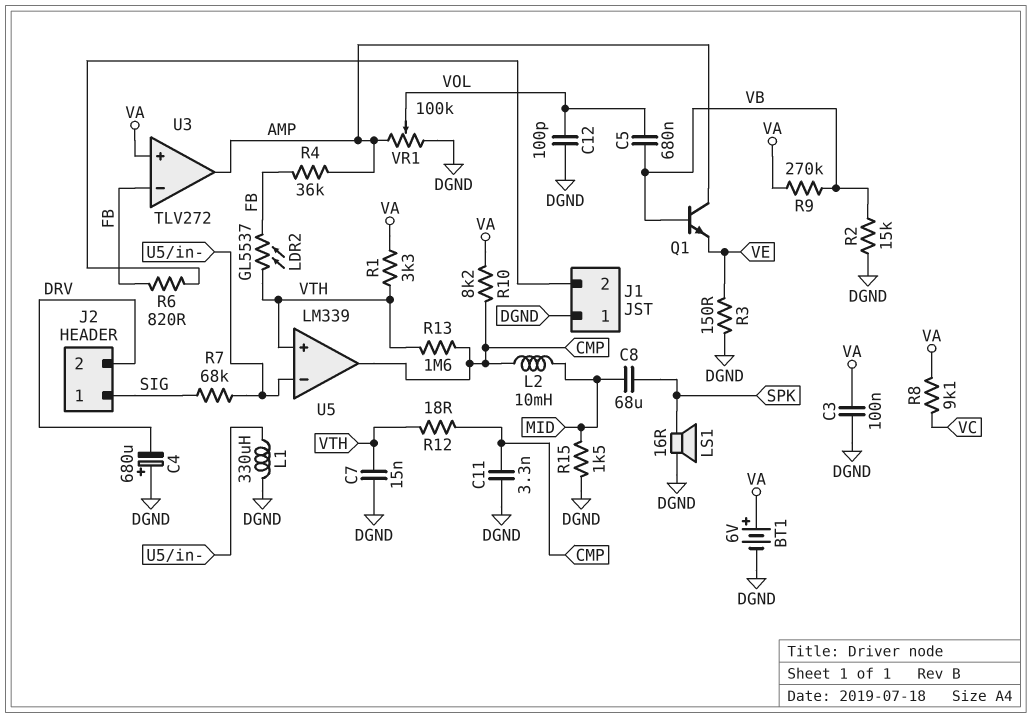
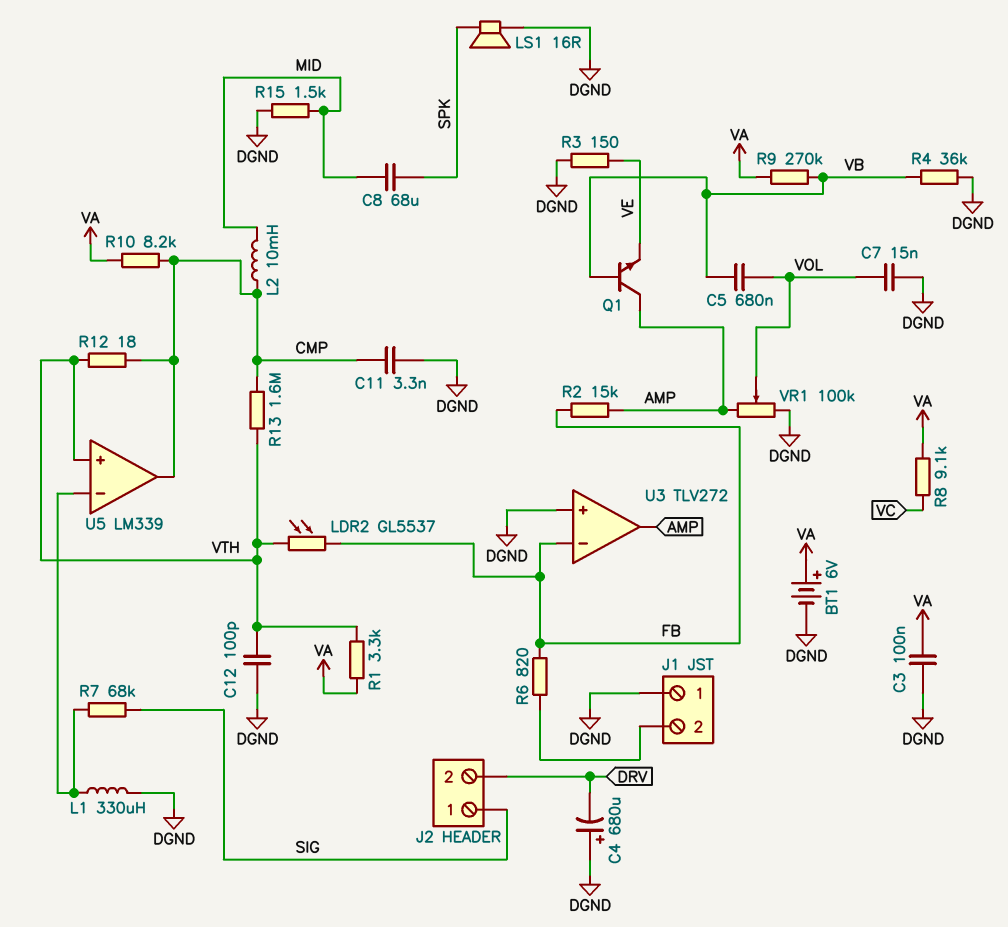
C7: 15nF (DGND, VTH) -> 15nF (DGND, VOL)
C12: 100pF (DGND, VOL) -> 100pF (DGND, VTH)
R2: 15k (DGND, VB) -> 15k (AMP, FB)
R4: 36k (AMP, FB) -> 36k (DGND, VB)
U3 pin in+: VA -> DGND

